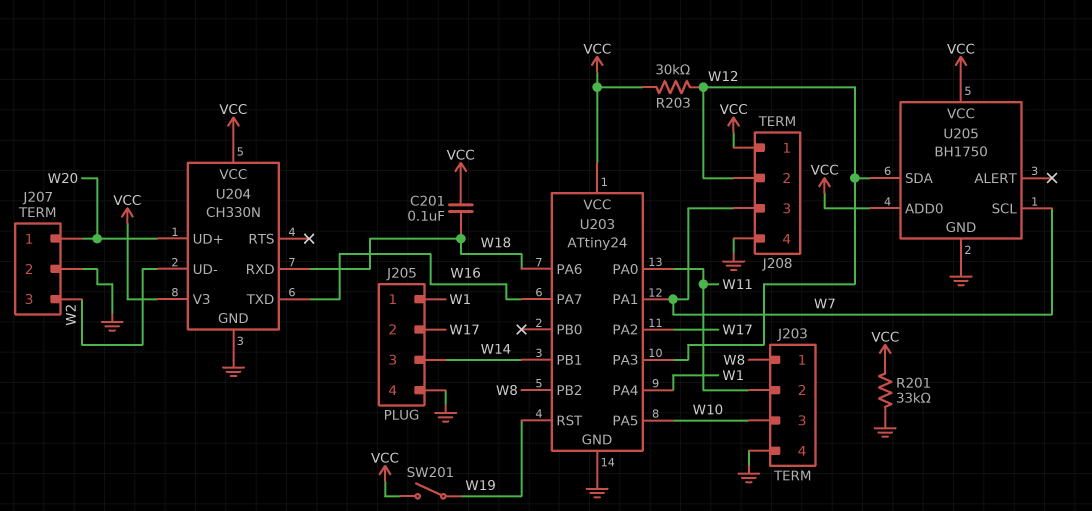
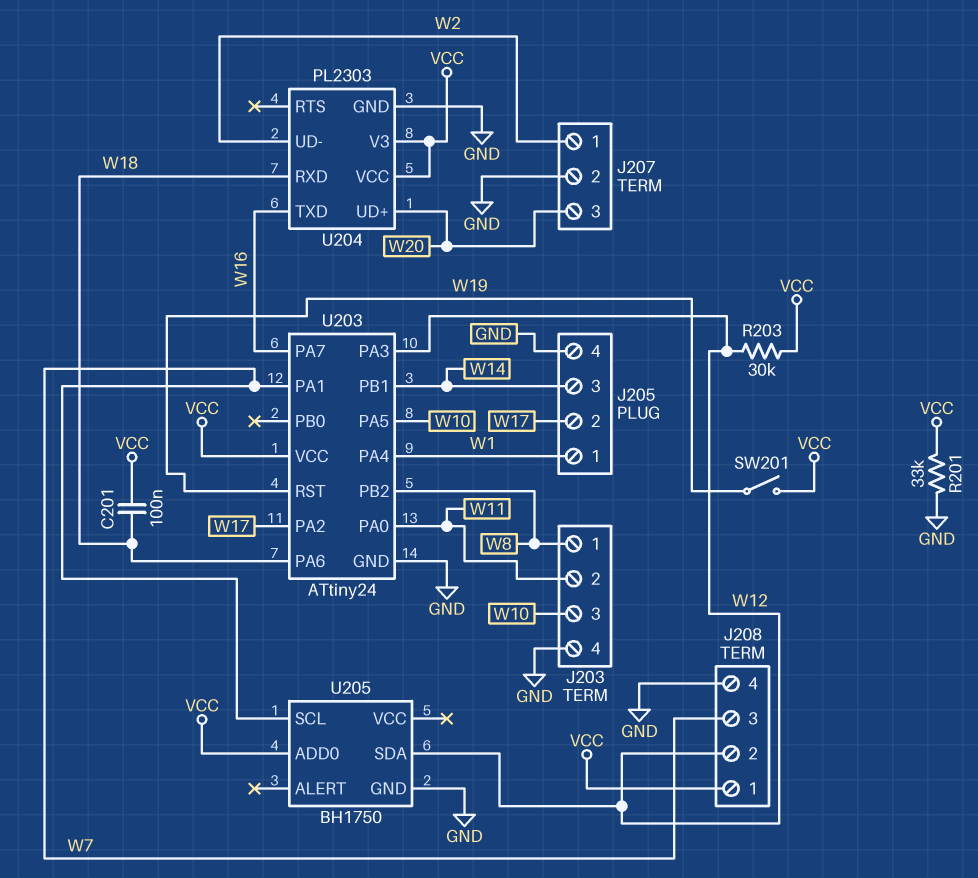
J207 pin 1: W20 -> W2
J207 pin 3: W2 -> W20
U204: CH330N -> PL2303
U205 pin VCC: VCC -> none

